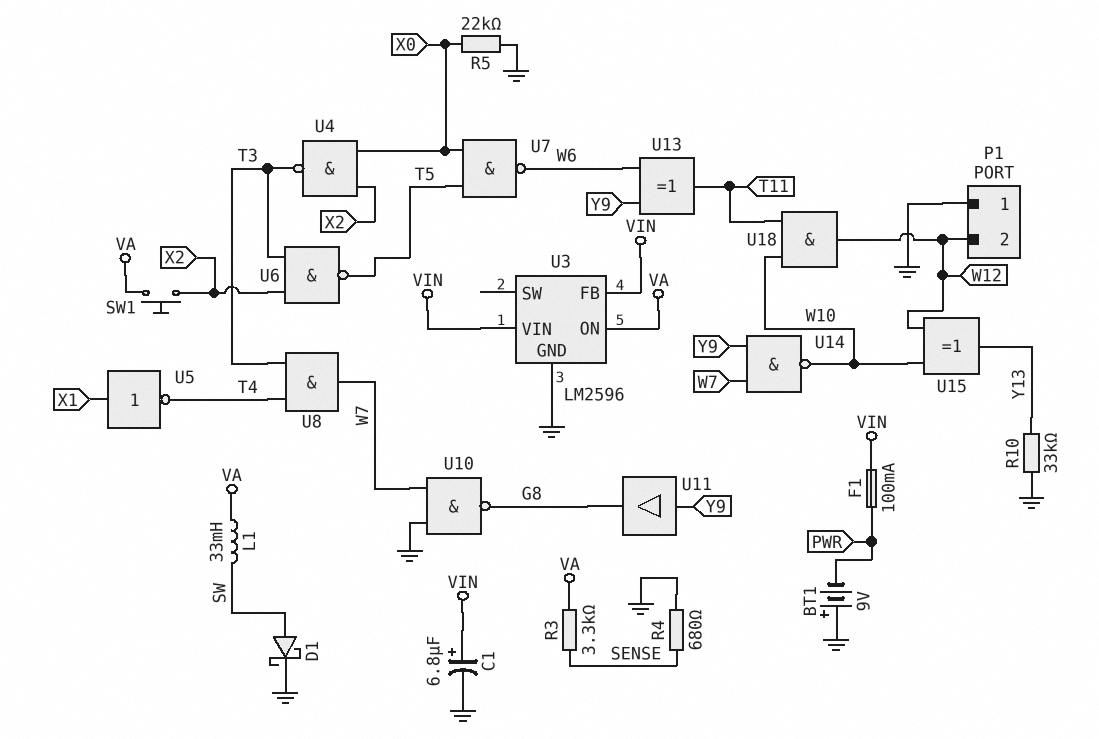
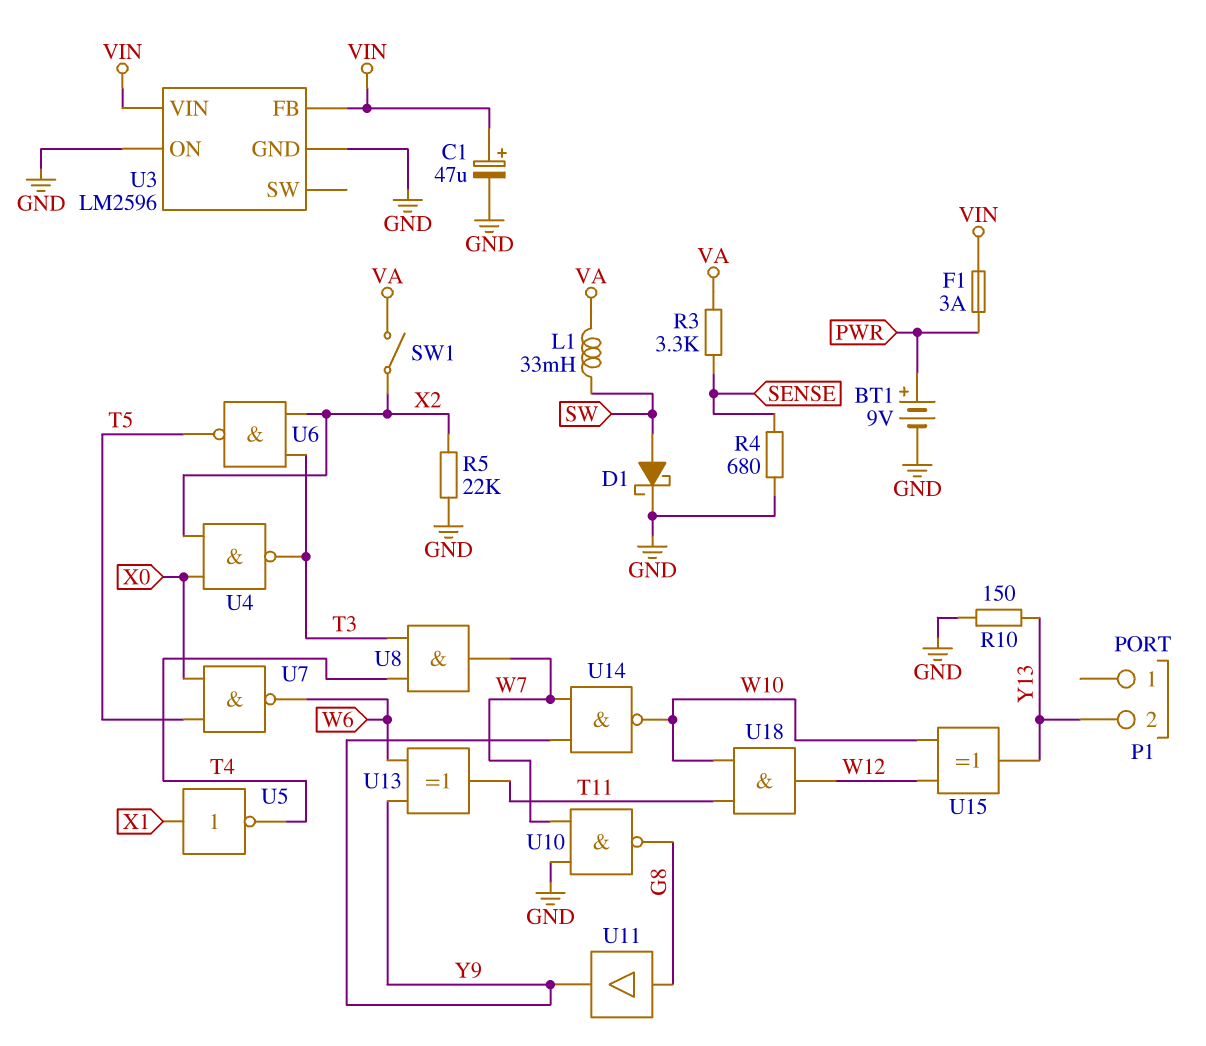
BT1: 9V (plus GND, minus PWR) -> 9V (plus PWR, minus GND)
C1: 6.8uF (plus VIN, minus GND) -> 47uF (plus VIN, minus GND)
F1: 100mA (PWR, VIN) -> 3A (PWR, VIN)
P1 pin 1: GND -> none
P1 pin 2: W12 -> Y13
R5: 22k (GND, X0) -> 22k (GND, X2)
R10: 33k (GND, Y13) -> 150 (GND, Y13)
SW1: button (VA, X2) -> switch (VA, X2)
U3 pin ON: VA -> GND
U11: buffer (in Y9, out G8) -> buffer (in G8, out Y9)

